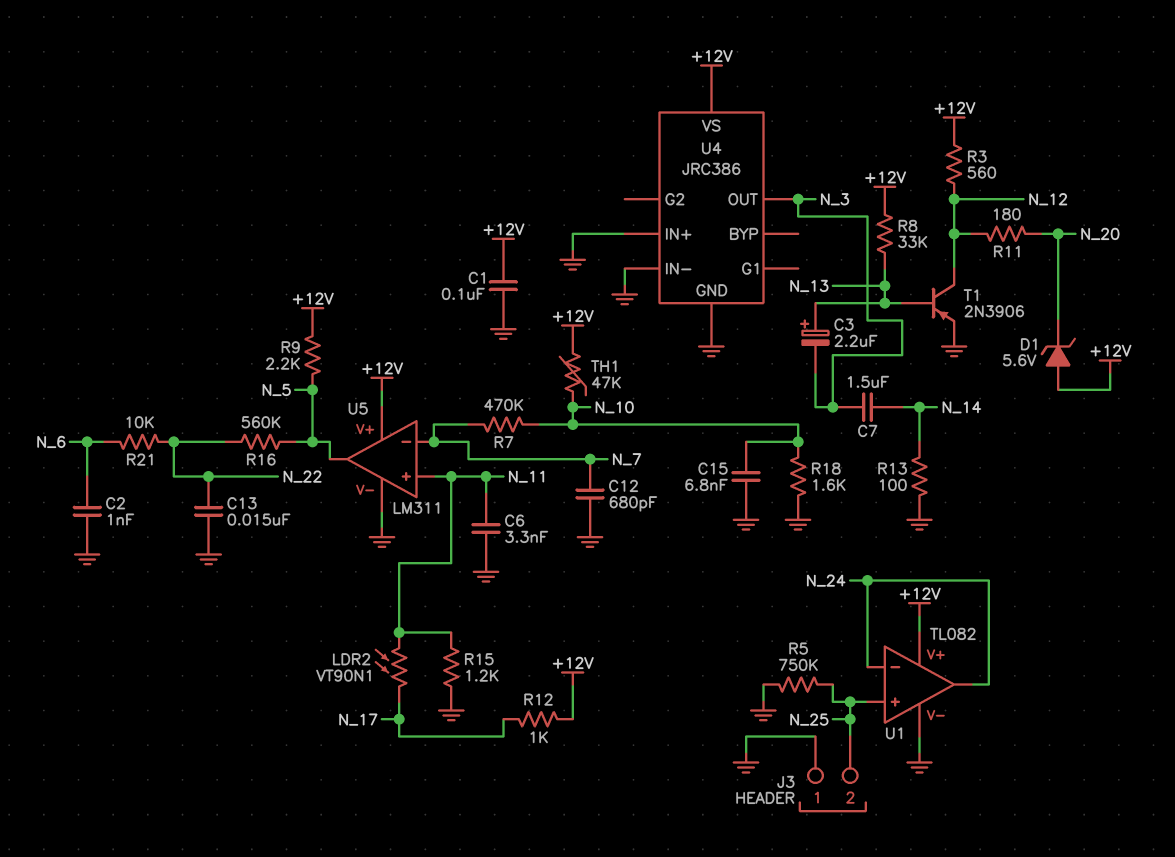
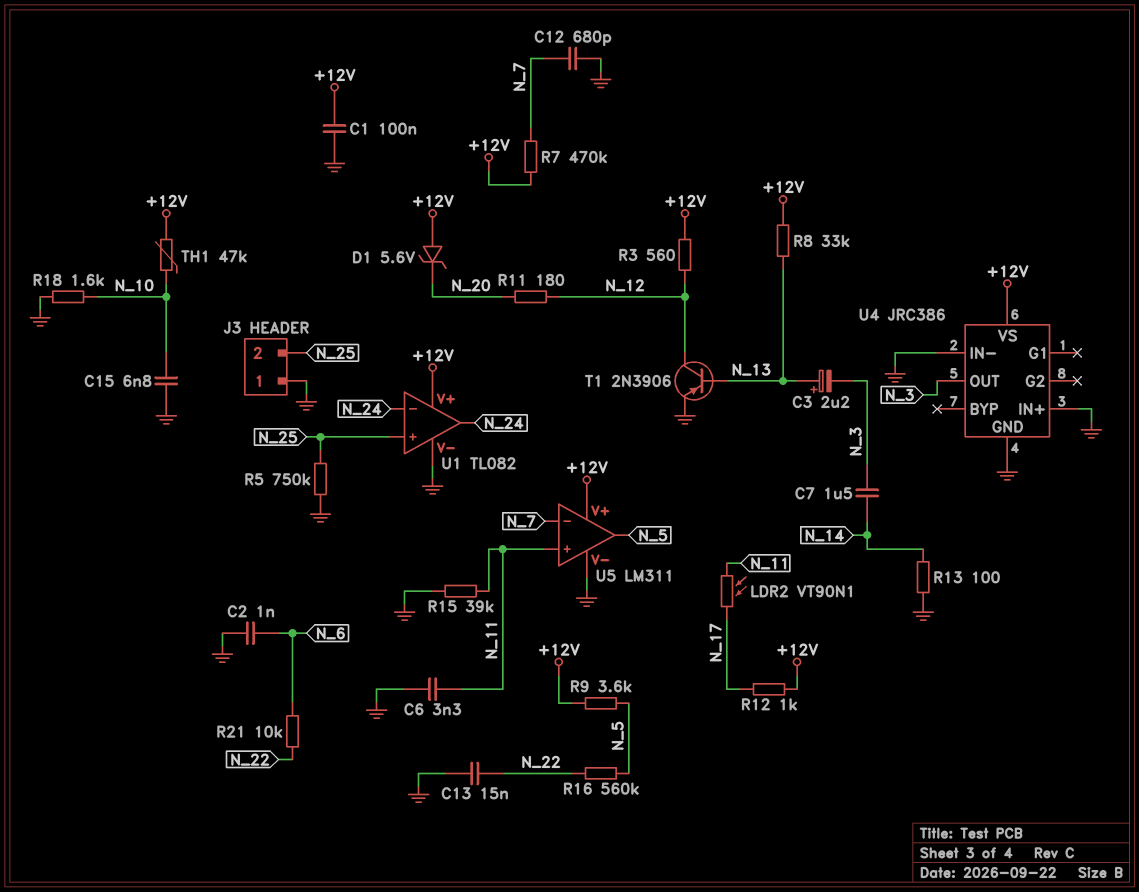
R7: 470k (N_7, N_10) -> 470k (+12V, N_7)
R9: 2.2k (+12V, N_5) -> 3.6k (+12V, N_5)
R15: 1.2k (GND, N_11) -> 39k (GND, N_11)

